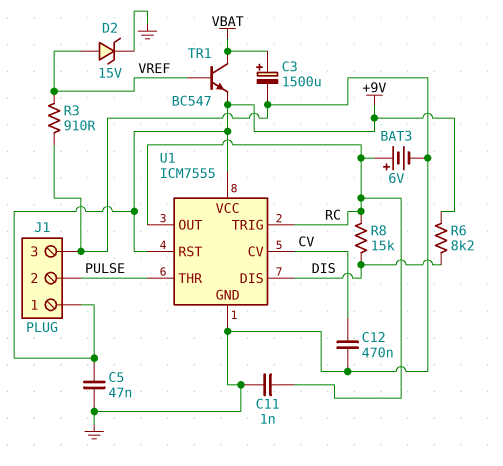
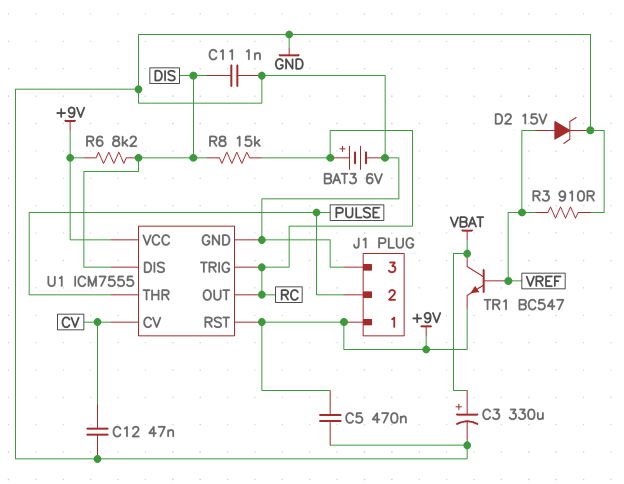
C3: 1500uF (plus VBAT, minus GND) -> 330uF (plus VBAT, minus GND)
C5: 47nF (+9V, GND) -> 470nF (+9V, GND)
C11: 1nF (GND, RC) -> 1nF (DIS, GND)
C12: 470nF (CV, GND) -> 47nF (CV, GND)

